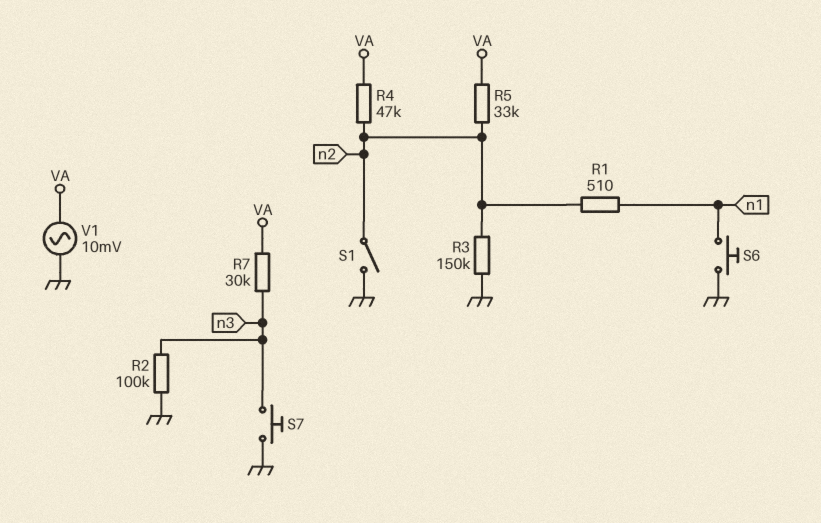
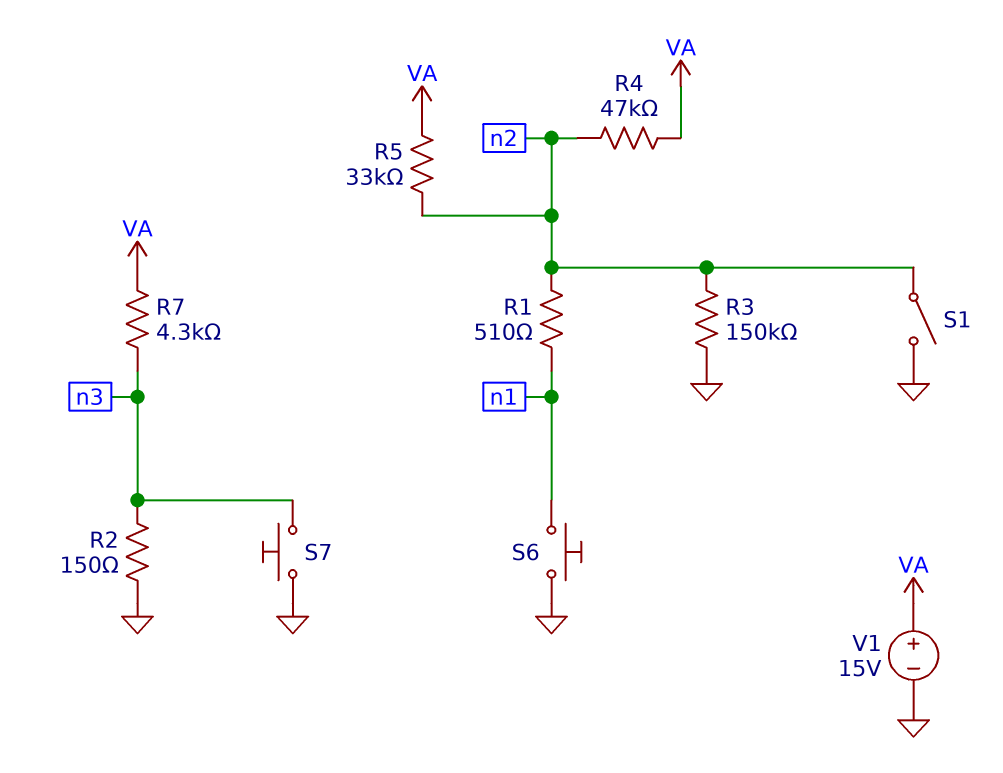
R2: 100k (GND, n3) -> 150 (GND, n3)
R7: 30k (VA, n3) -> 4.3k (VA, n3)
V1: AC 10mV (GND, VA) -> 15V (plus VA, minus GND)

